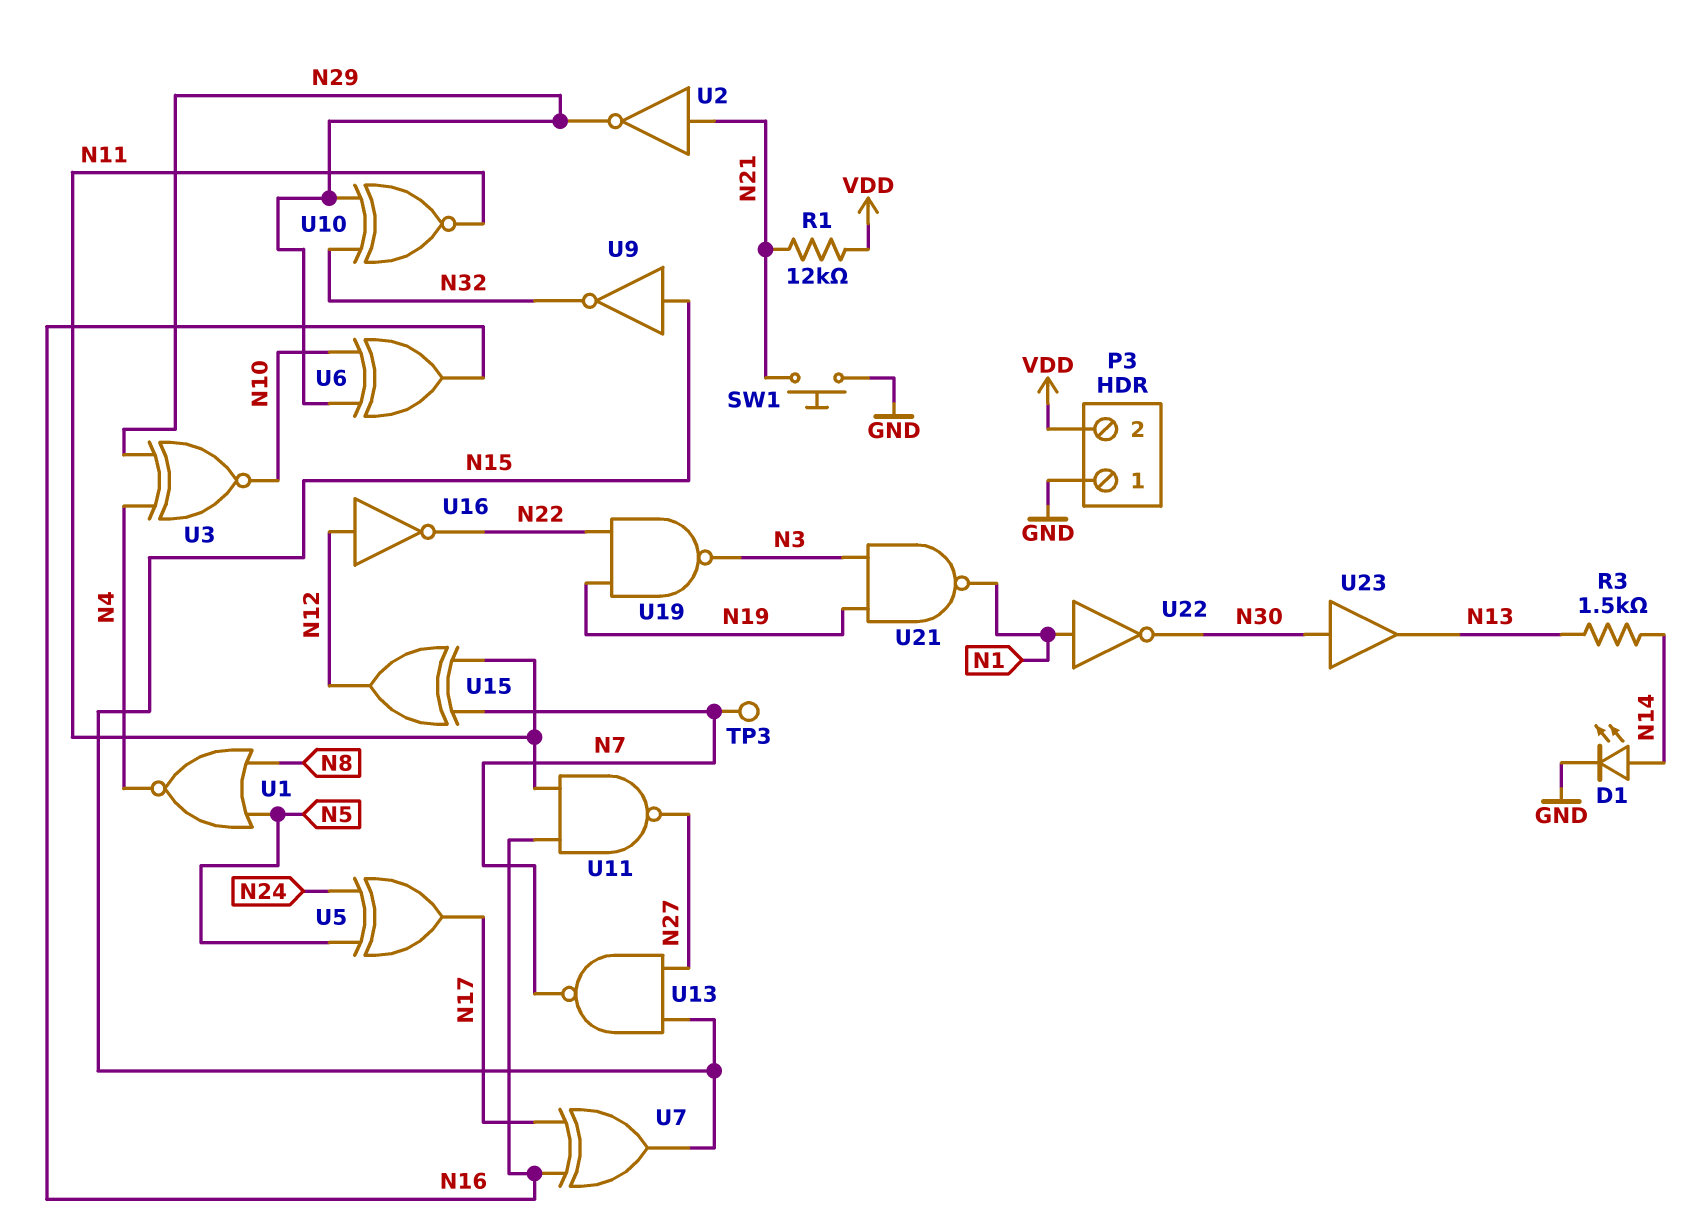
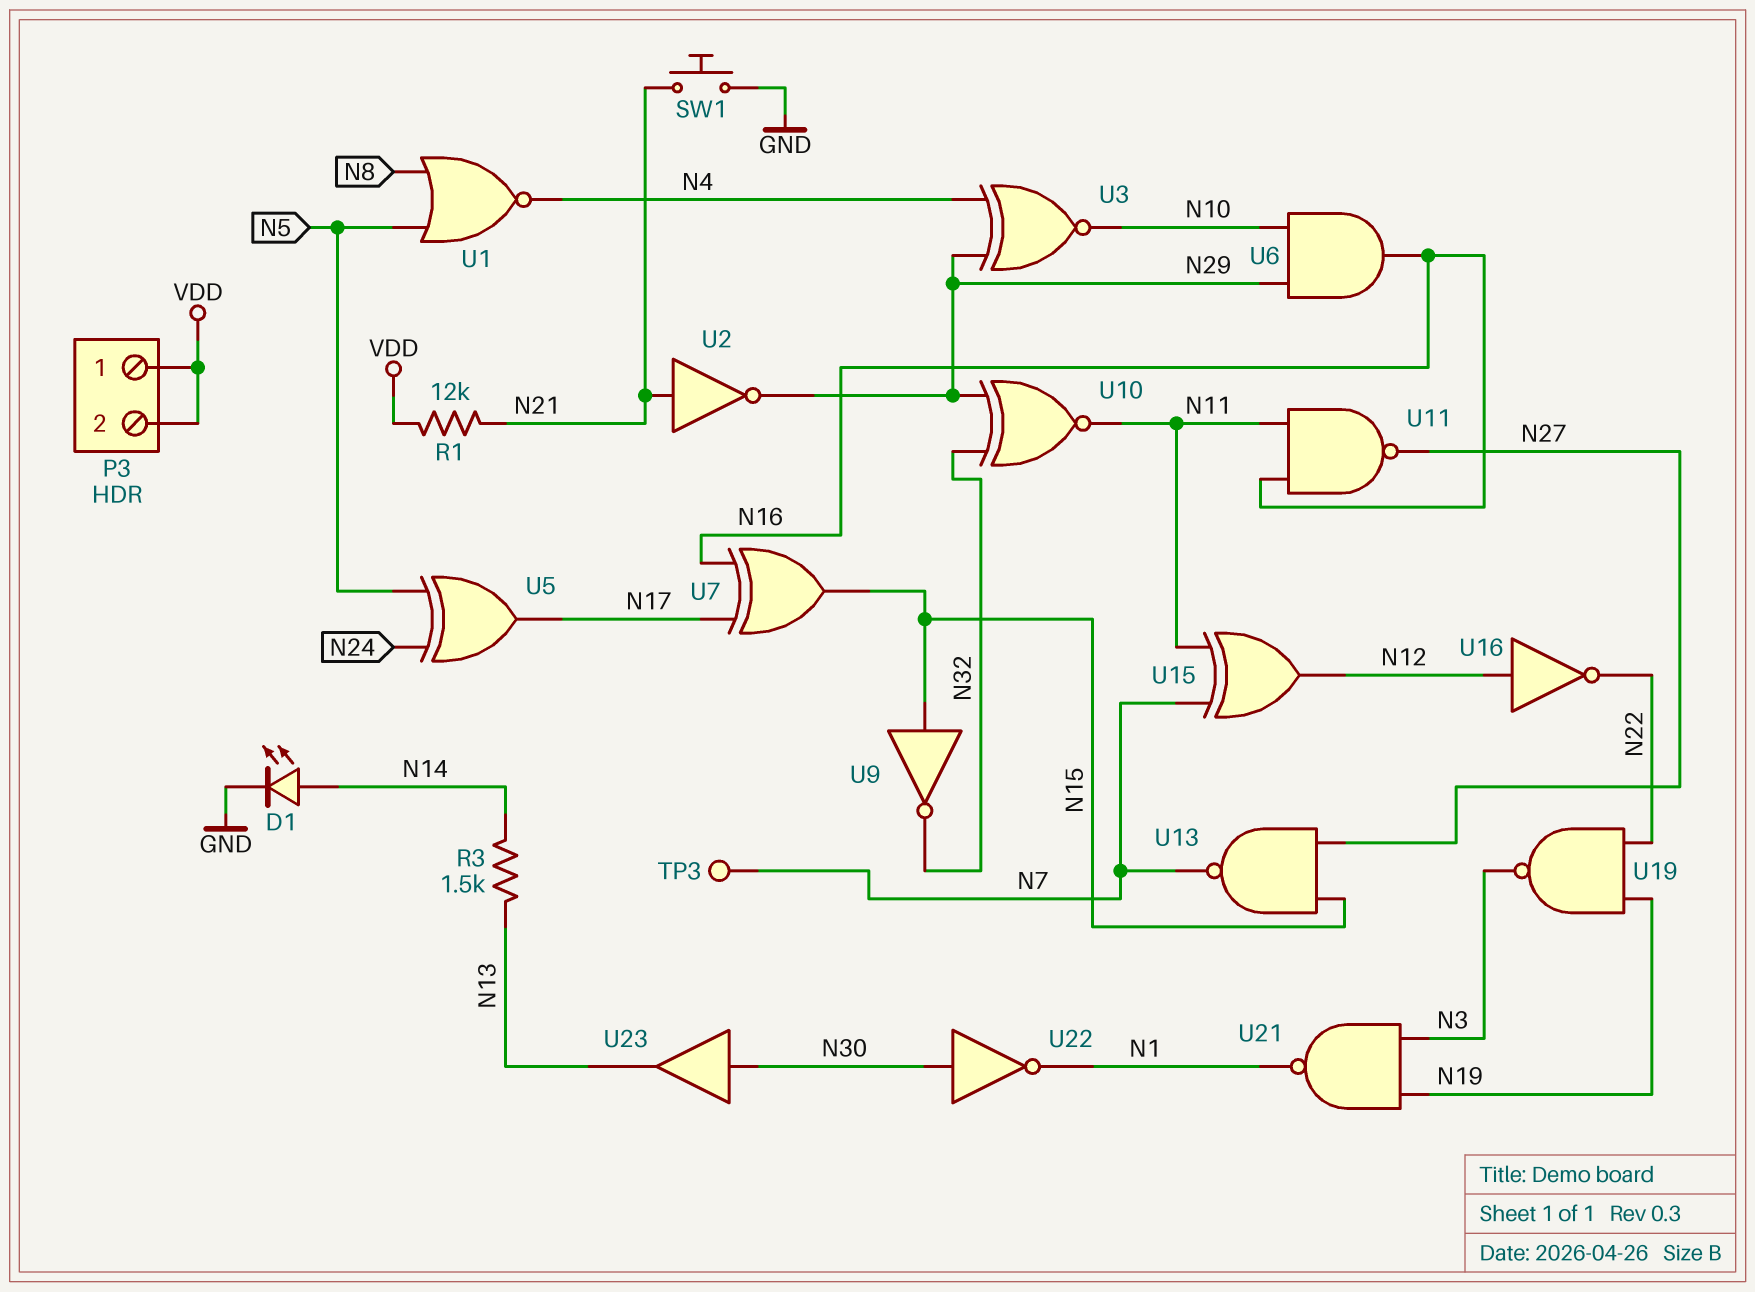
P3 pin 1: GND -> VDD
U6: XOR (in N10, in N29, out N16) -> AND (in N10, in N29, out N16)
U22: NOT (in N1, out N30) -> NOT (in N30, out N1)

